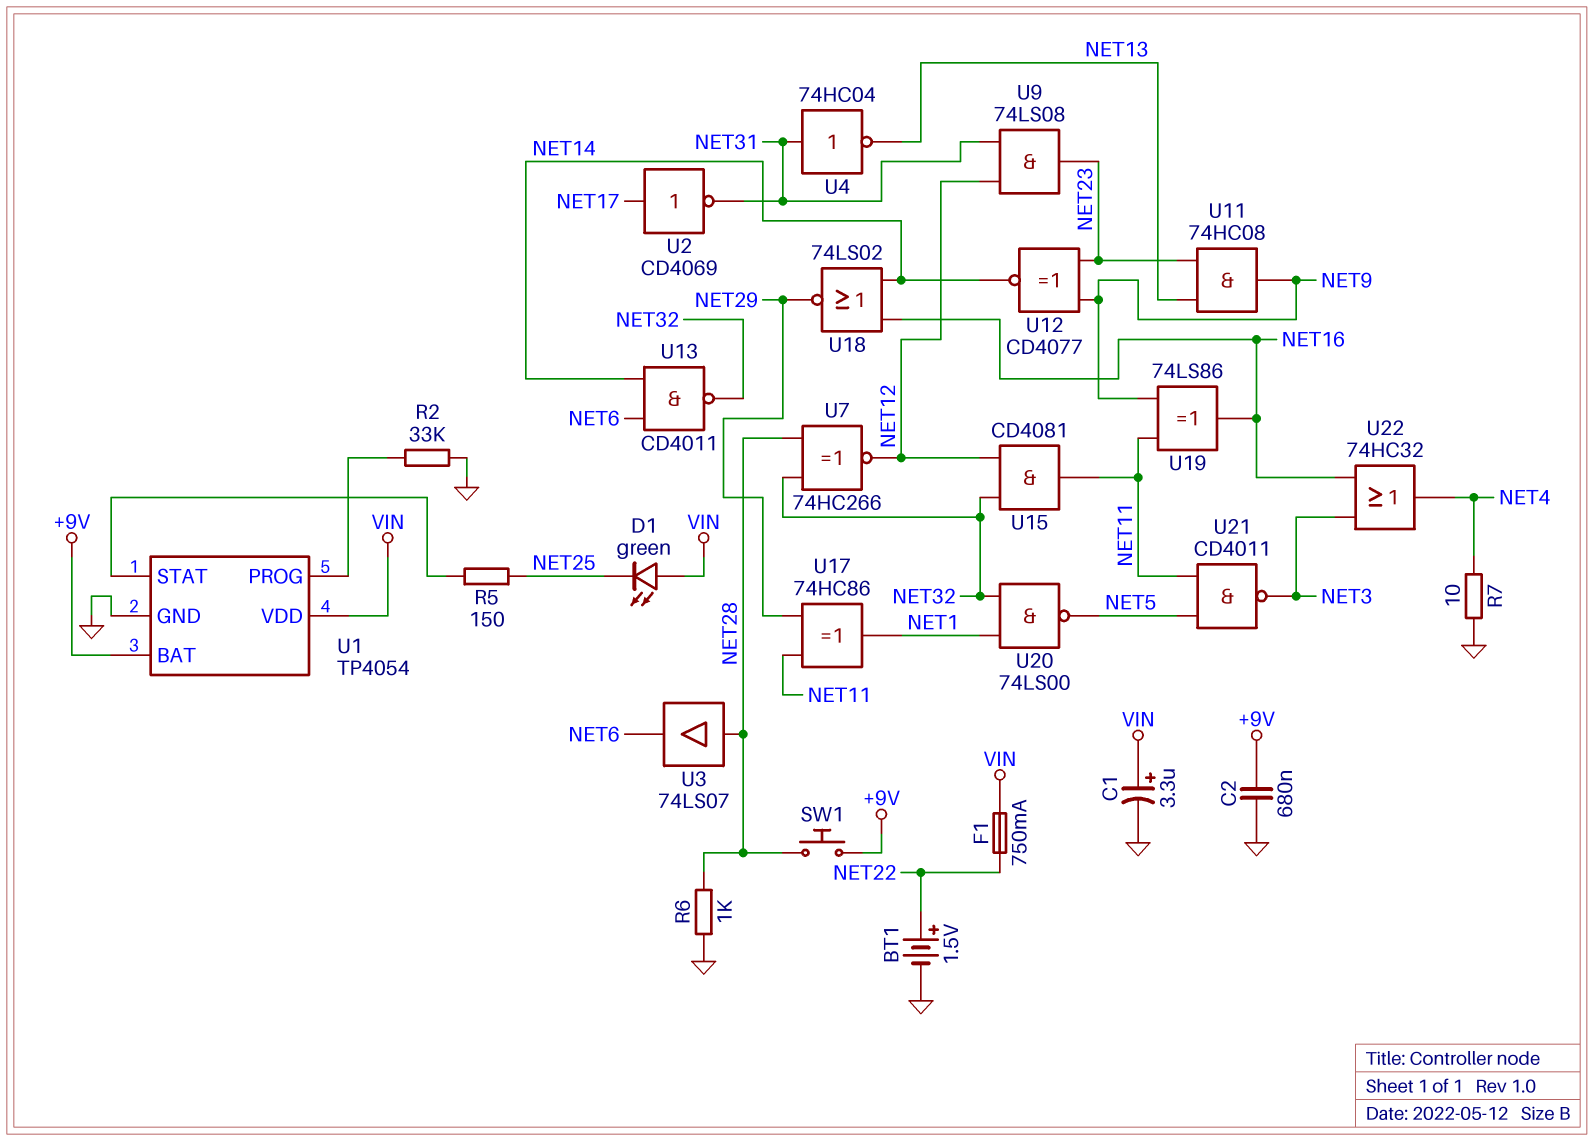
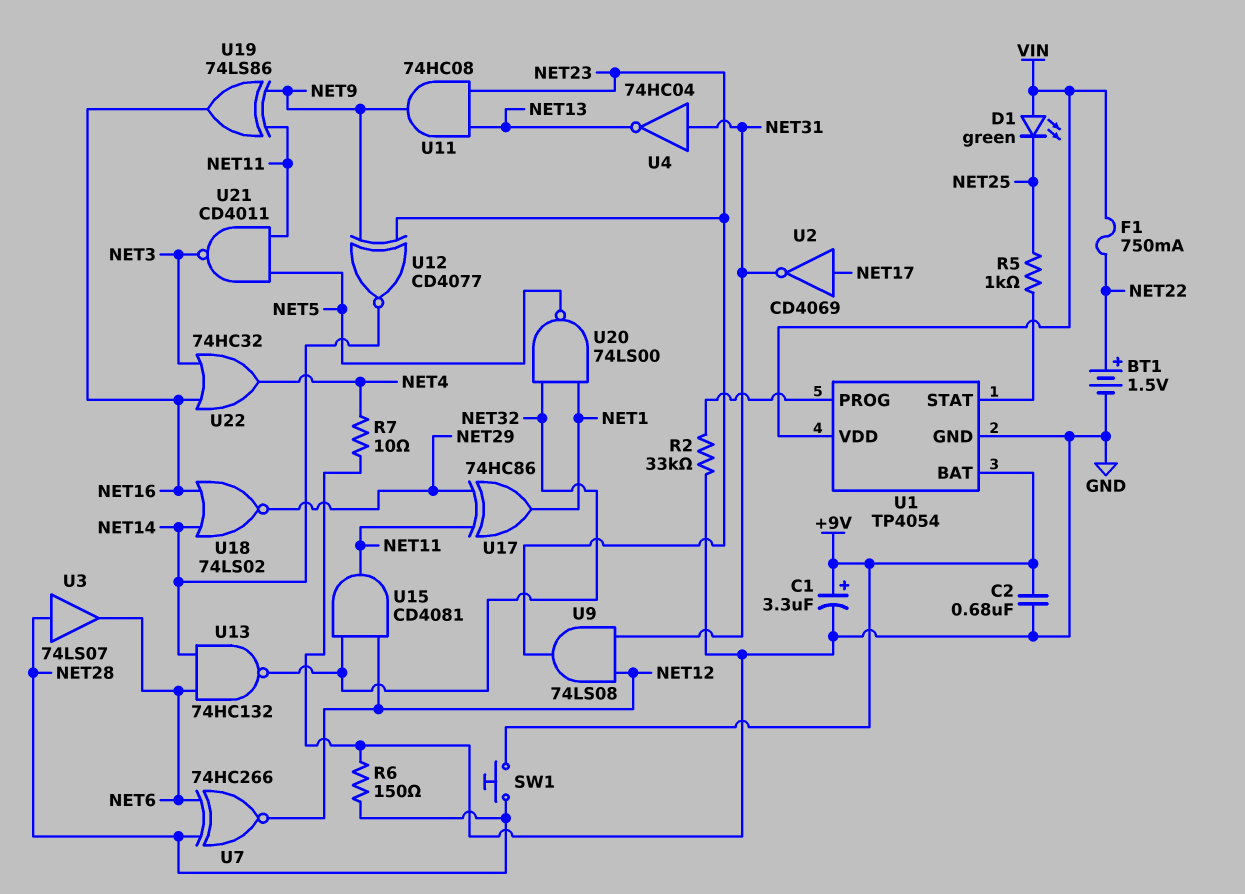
C1: 3.3uF (plus VIN, minus GND) -> 3.3uF (plus +9V, minus GND)
R5: 150 (NET25, U1/STAT) -> 1k (NET25, U1/STAT)
R6: 1k (GND, NET28) -> 150 (GND, NET28)
U7: XNOR 74HC266 (in NET28, in NET32, out NET12) -> XNOR 74HC266 (in NET6, in NET28, out NET12)
U13: NAND CD4011 (in NET6, in NET14, out NET32) -> NAND 74HC132 (in NET6, in NET14, out NET32)

